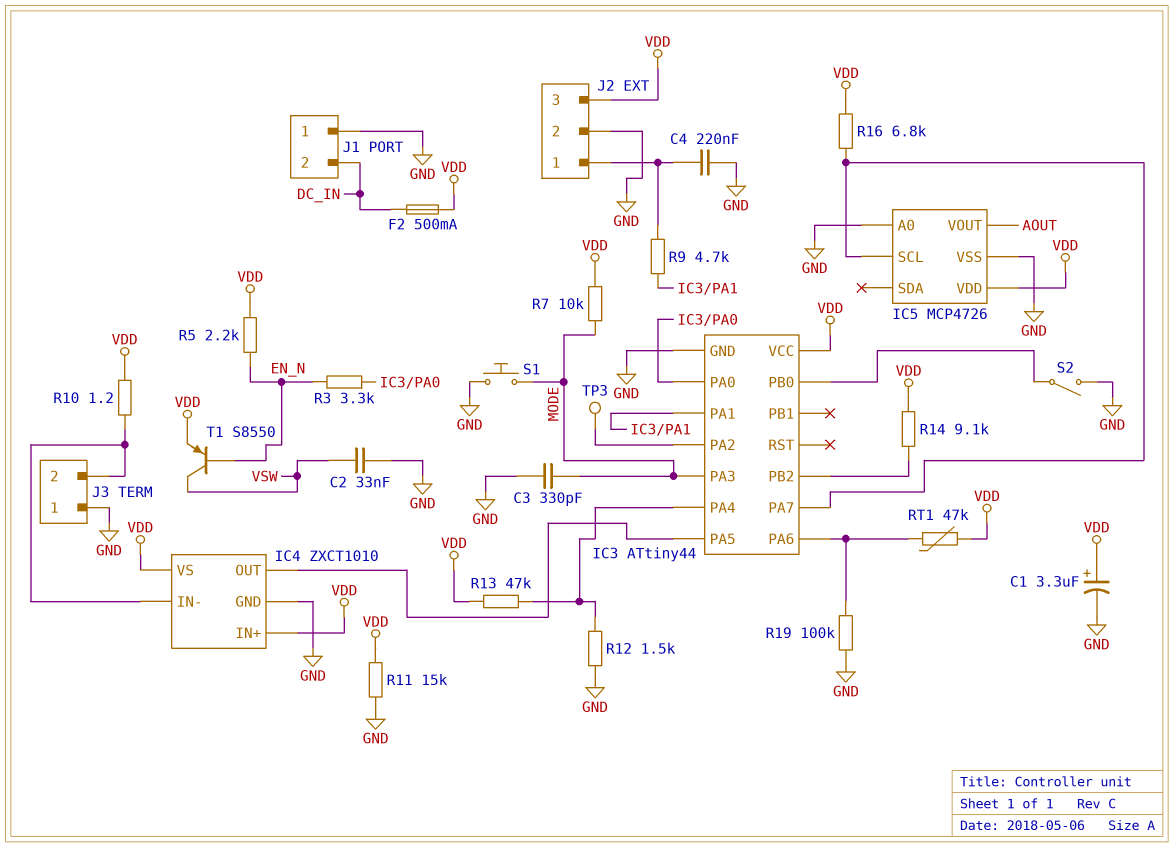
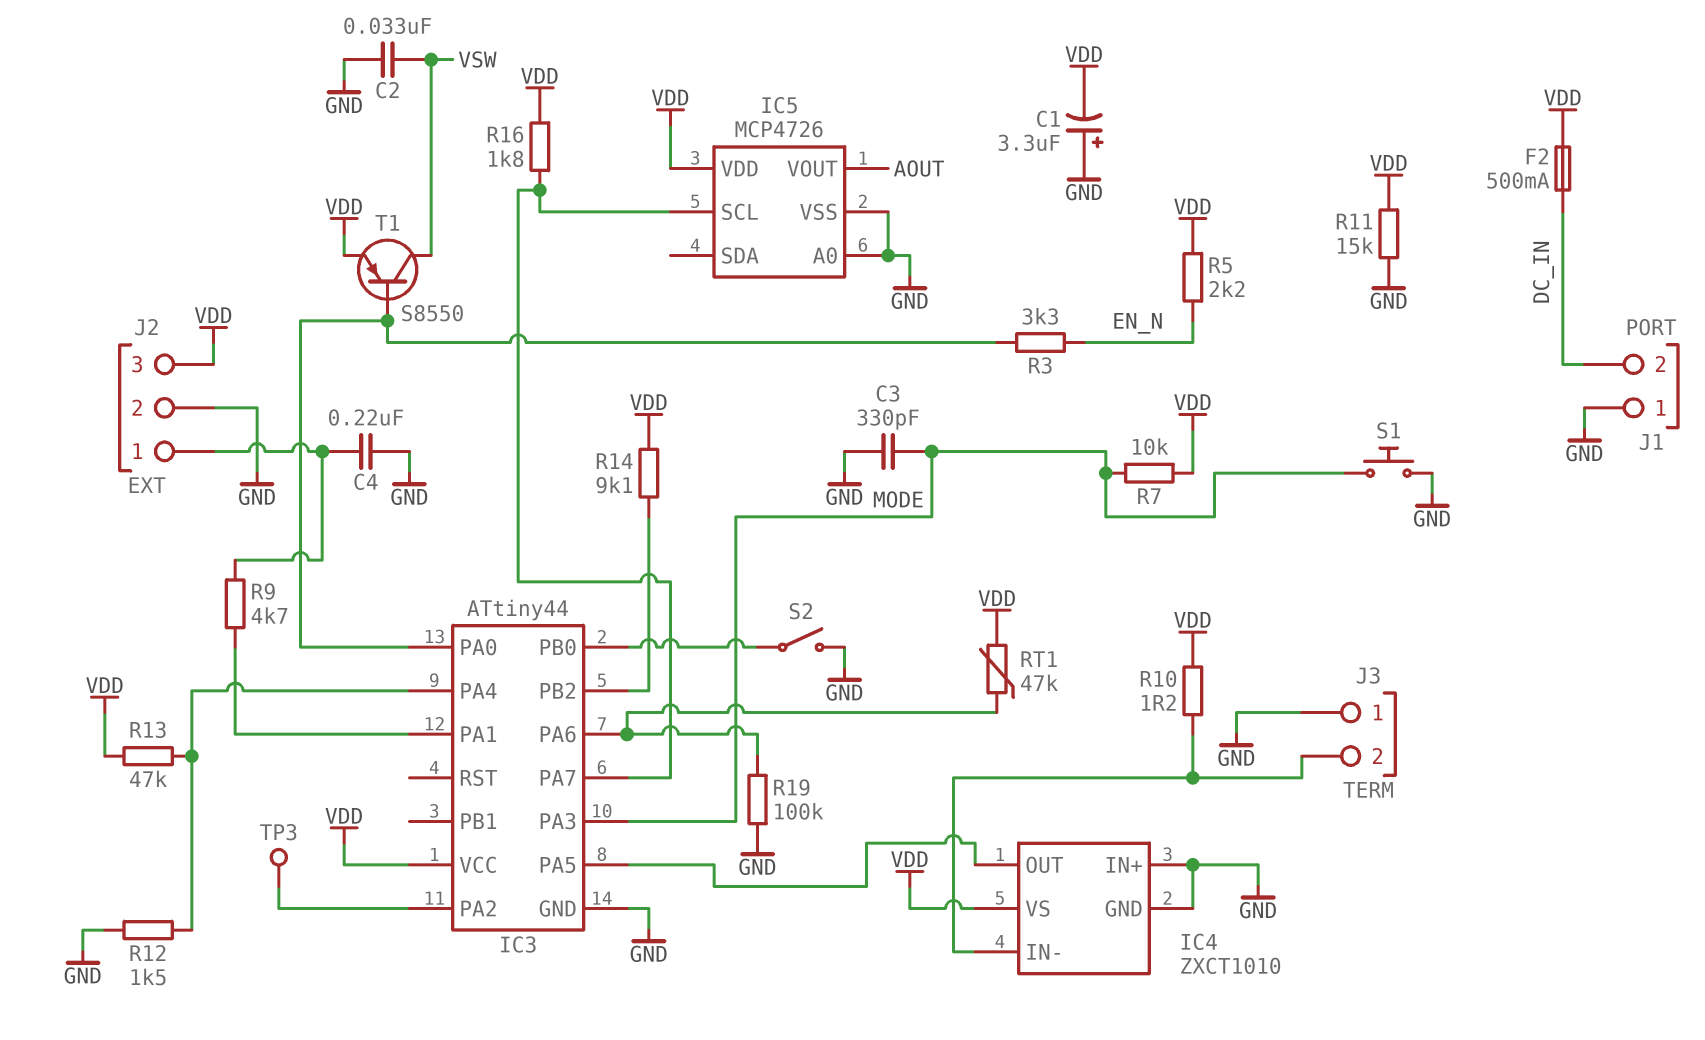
C1: 3.3uF (plus VDD, minus GND) -> 3.3uF (plus GND, minus VDD)
IC4 pin IN+: VDD -> GND
R16: 6.8k (IC3/PA7, VDD) -> 1.8k (IC3/PA7, VDD)
T1: PNP S8550 (B EN_N, C VSW, E VDD) -> PNP S8550 (B IC3/PA0, C VSW, E VDD)

